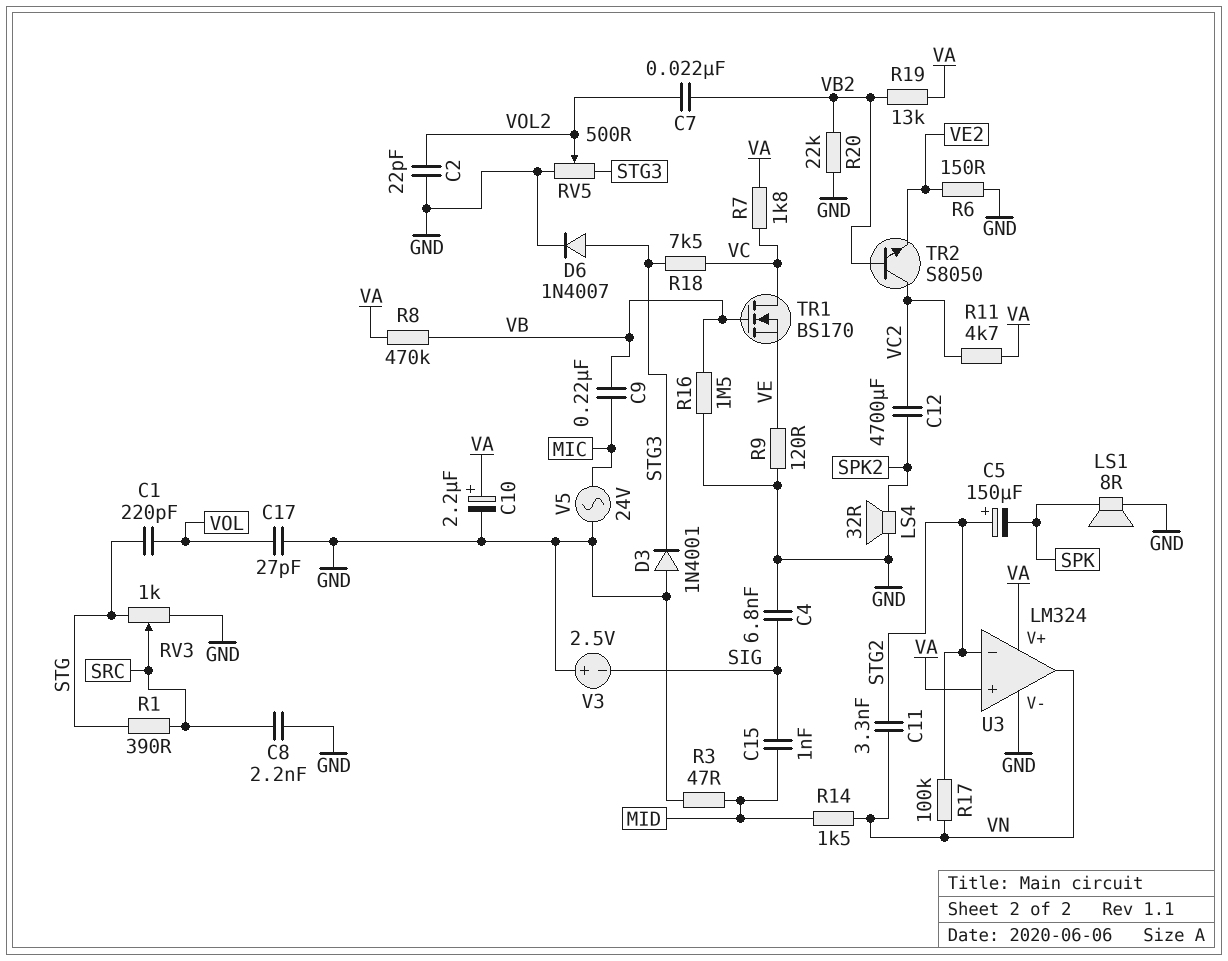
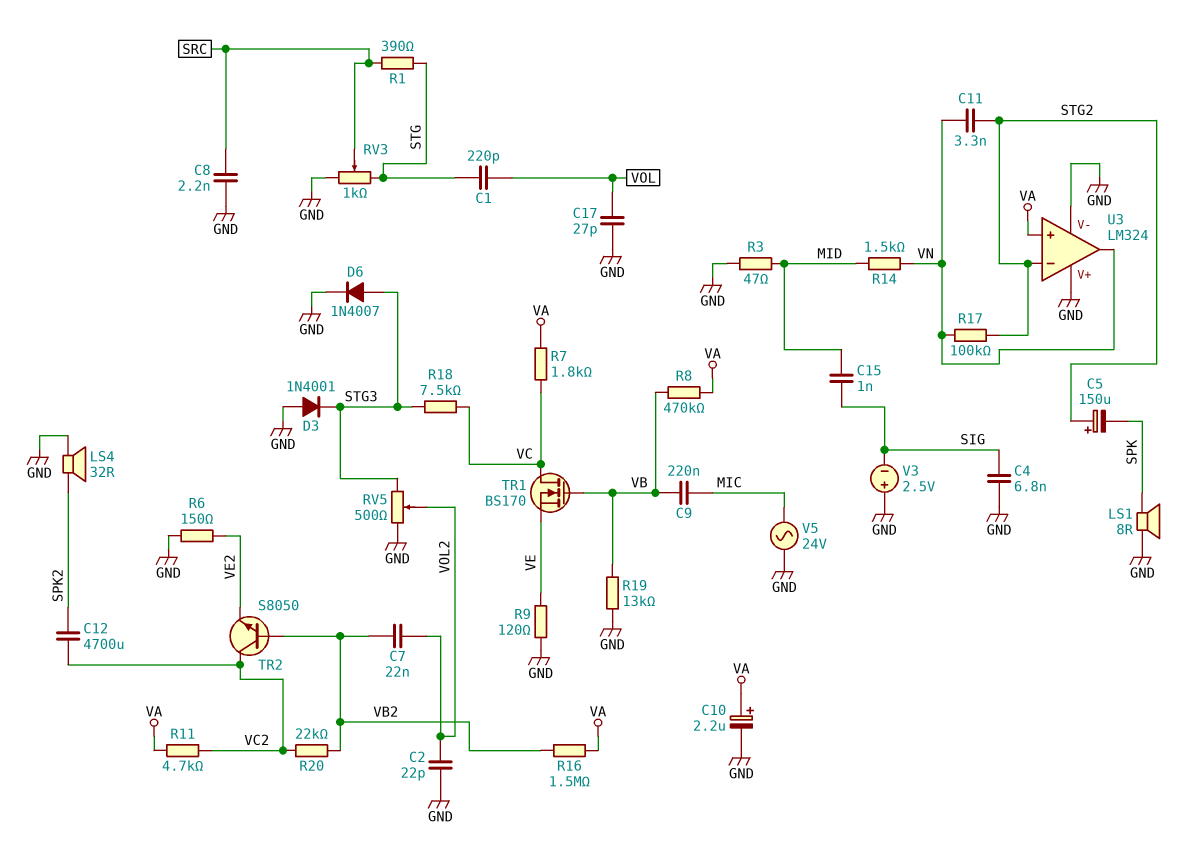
R16: 1.5M (GND, VB) -> 1.5M (VA, VB2)
R19: 13k (VA, VB2) -> 13k (GND, VB)
R20: 22k (GND, VB2) -> 22k (VB2, VC2)
U3 pin V+: VA -> GND

